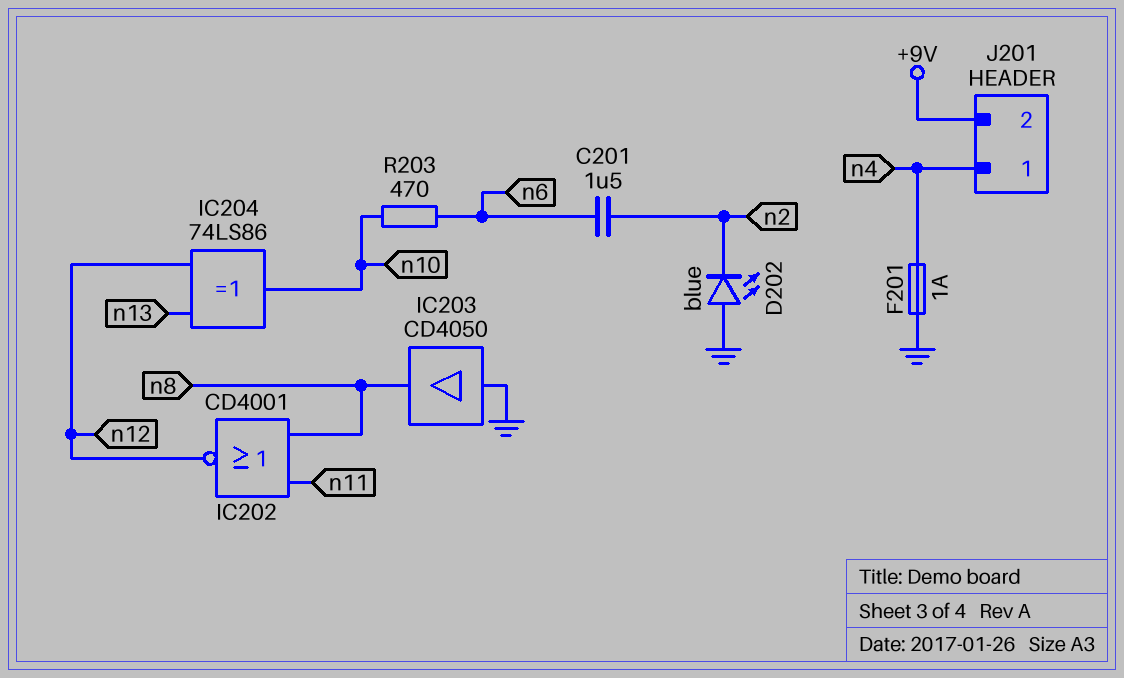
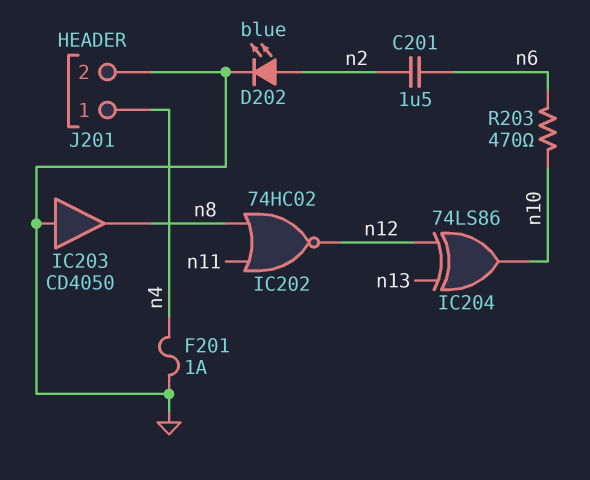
D202: LED blue (A GND, K n2) -> LED blue (A n2, K GND)
IC202: NOR CD4001 (in n8, in n11, out n12) -> NOR 74HC02 (in n8, in n11, out n12)
J201 pin 2: +9V -> GND

